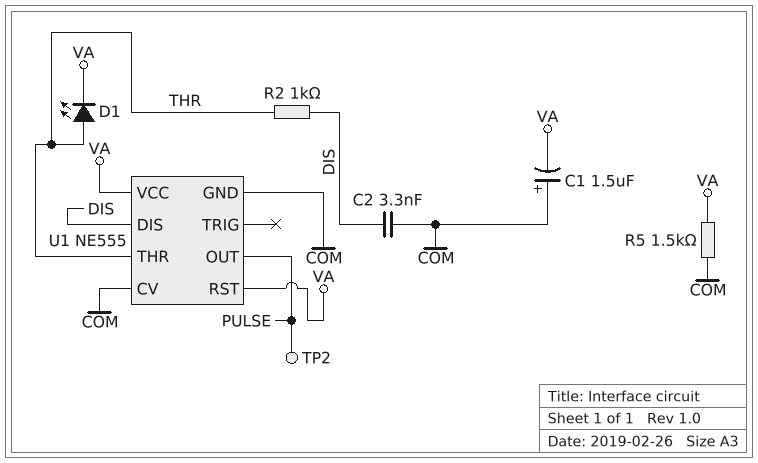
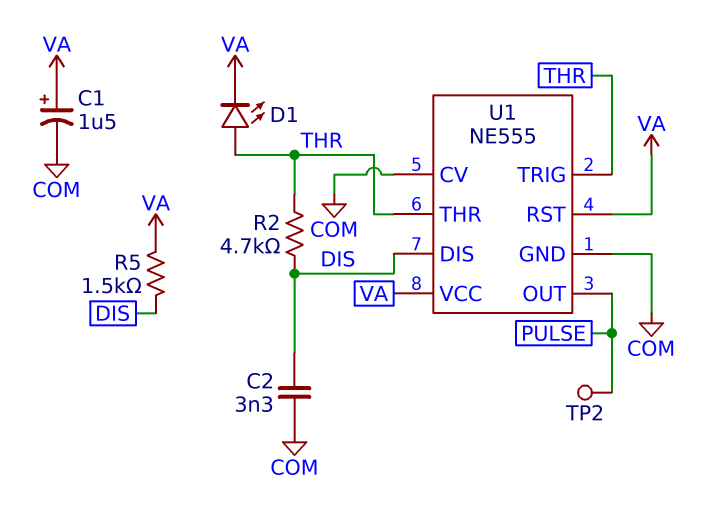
C1: 1.5uF (plus COM, minus VA) -> 1.5uF (plus VA, minus COM)
R2: 1k (DIS, THR) -> 4.7k (DIS, THR)
R5: 1.5k (COM, VA) -> 1.5k (DIS, VA)
U1 pin TRIG: none -> THR

